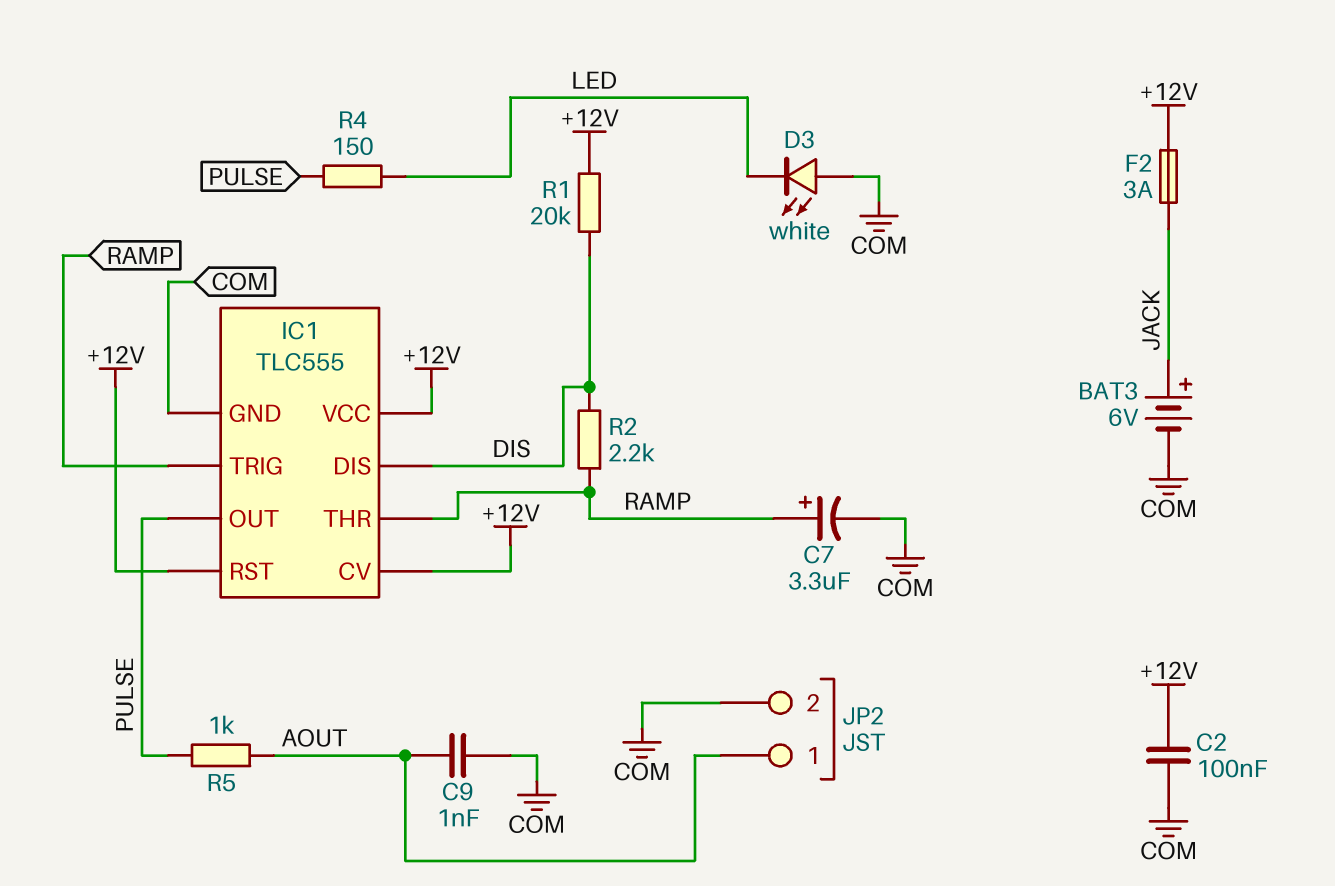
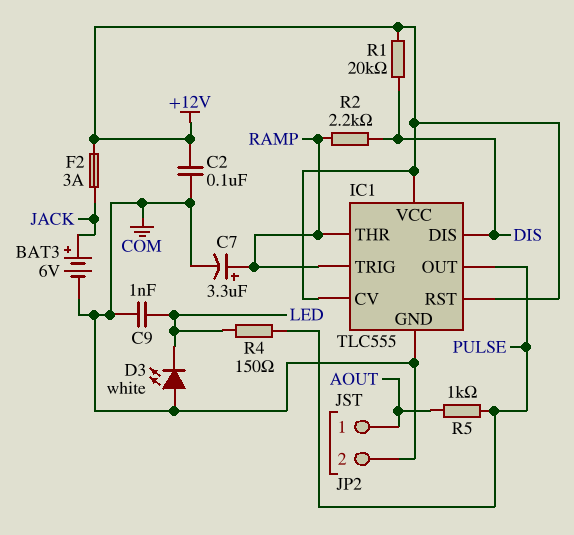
C9: 1nF (AOUT, COM) -> 1nF (COM, LED)

